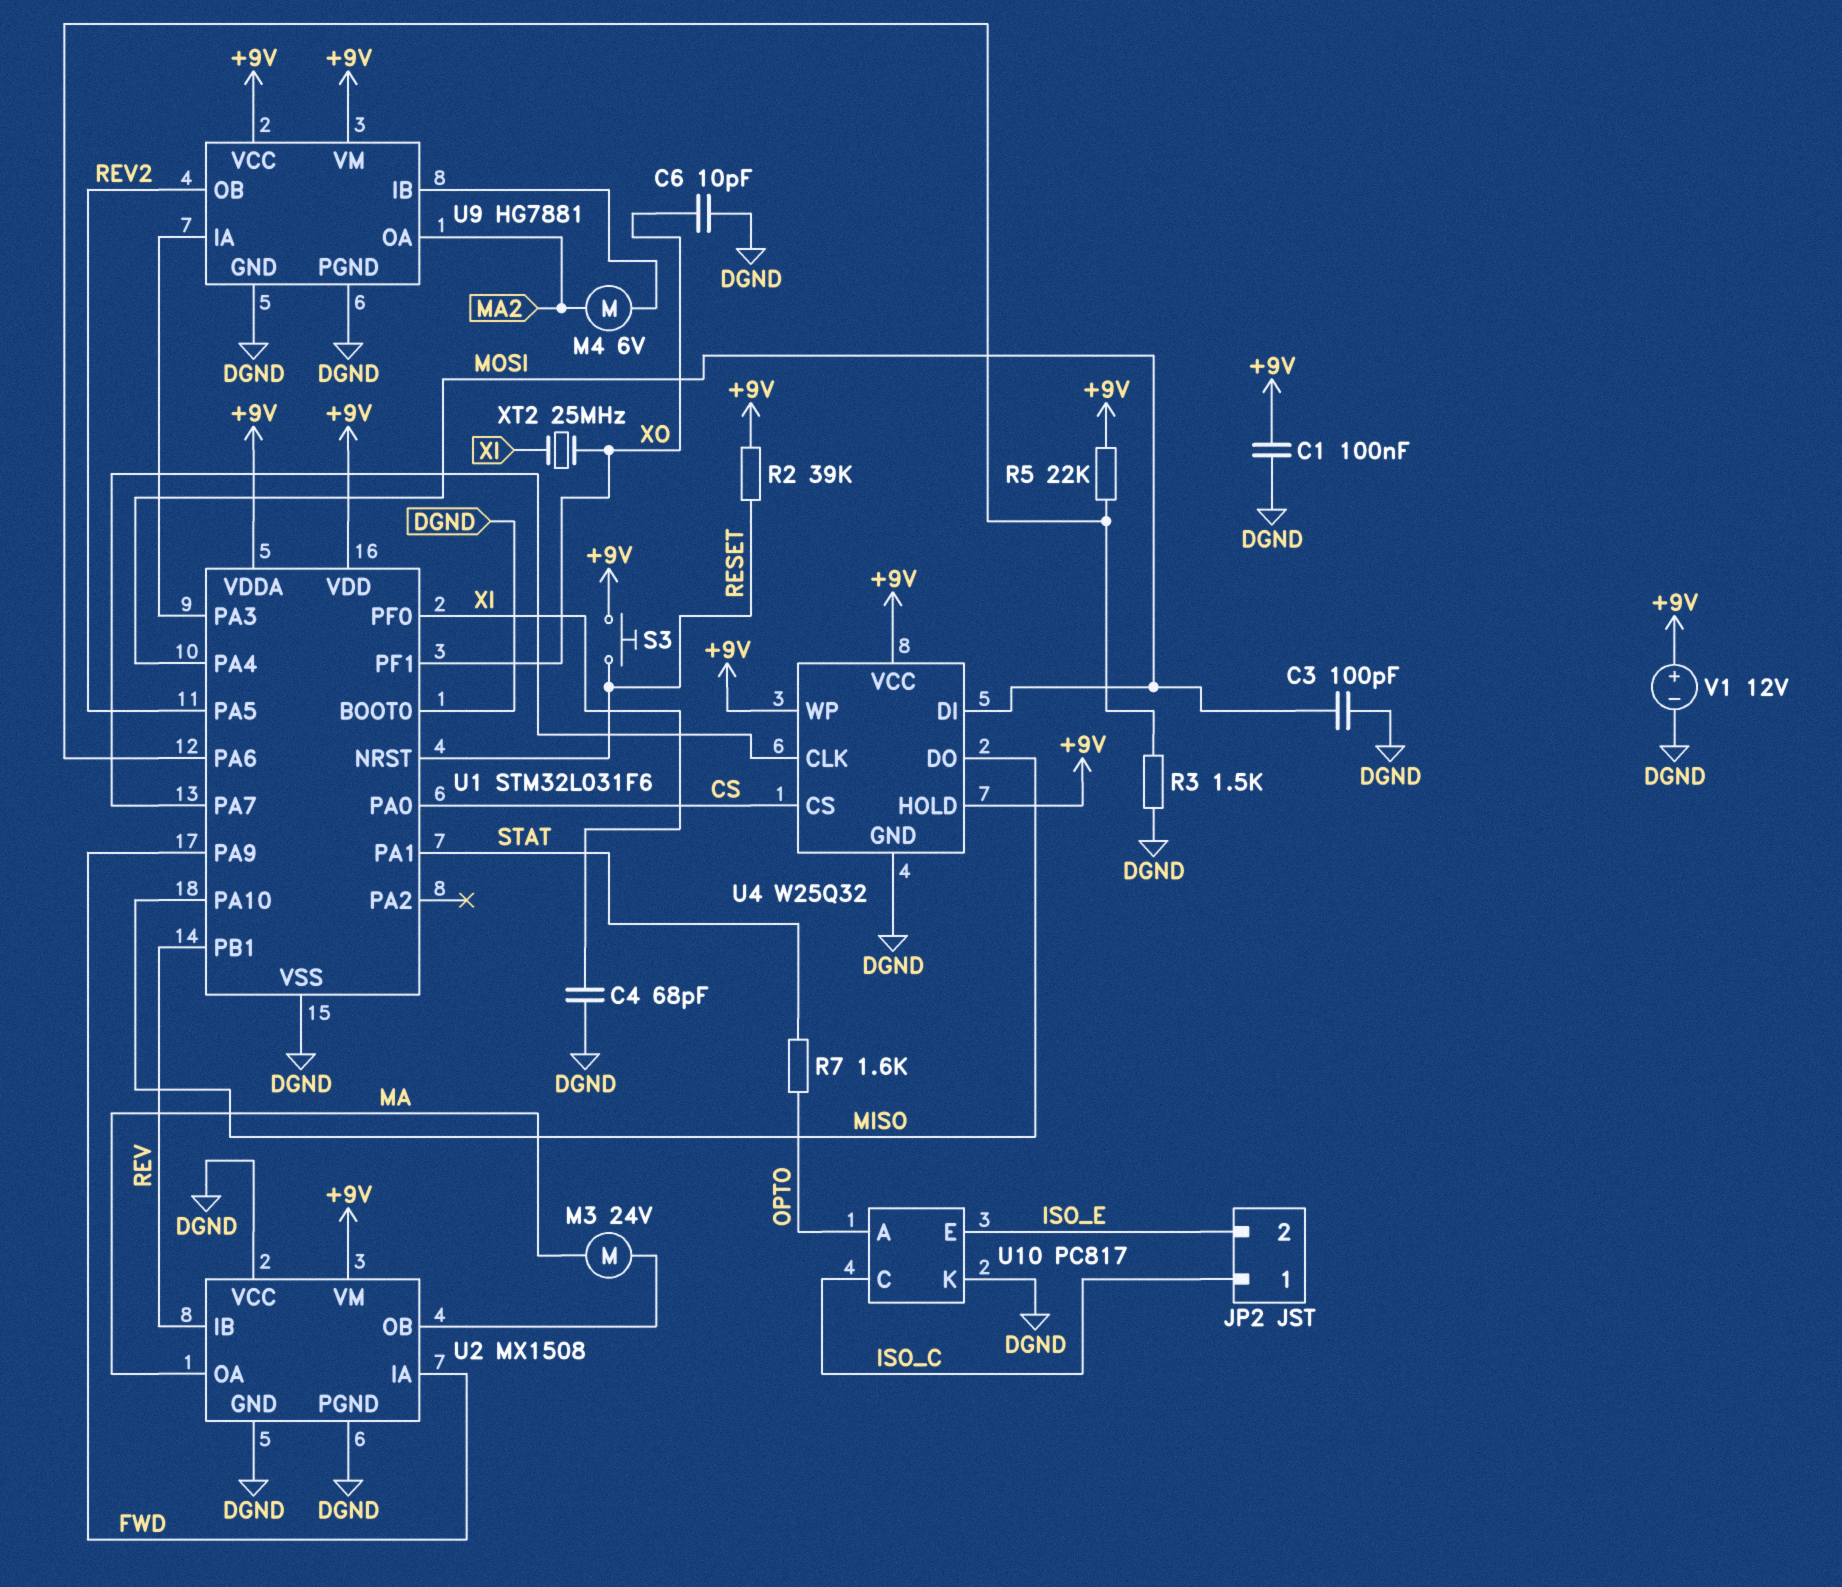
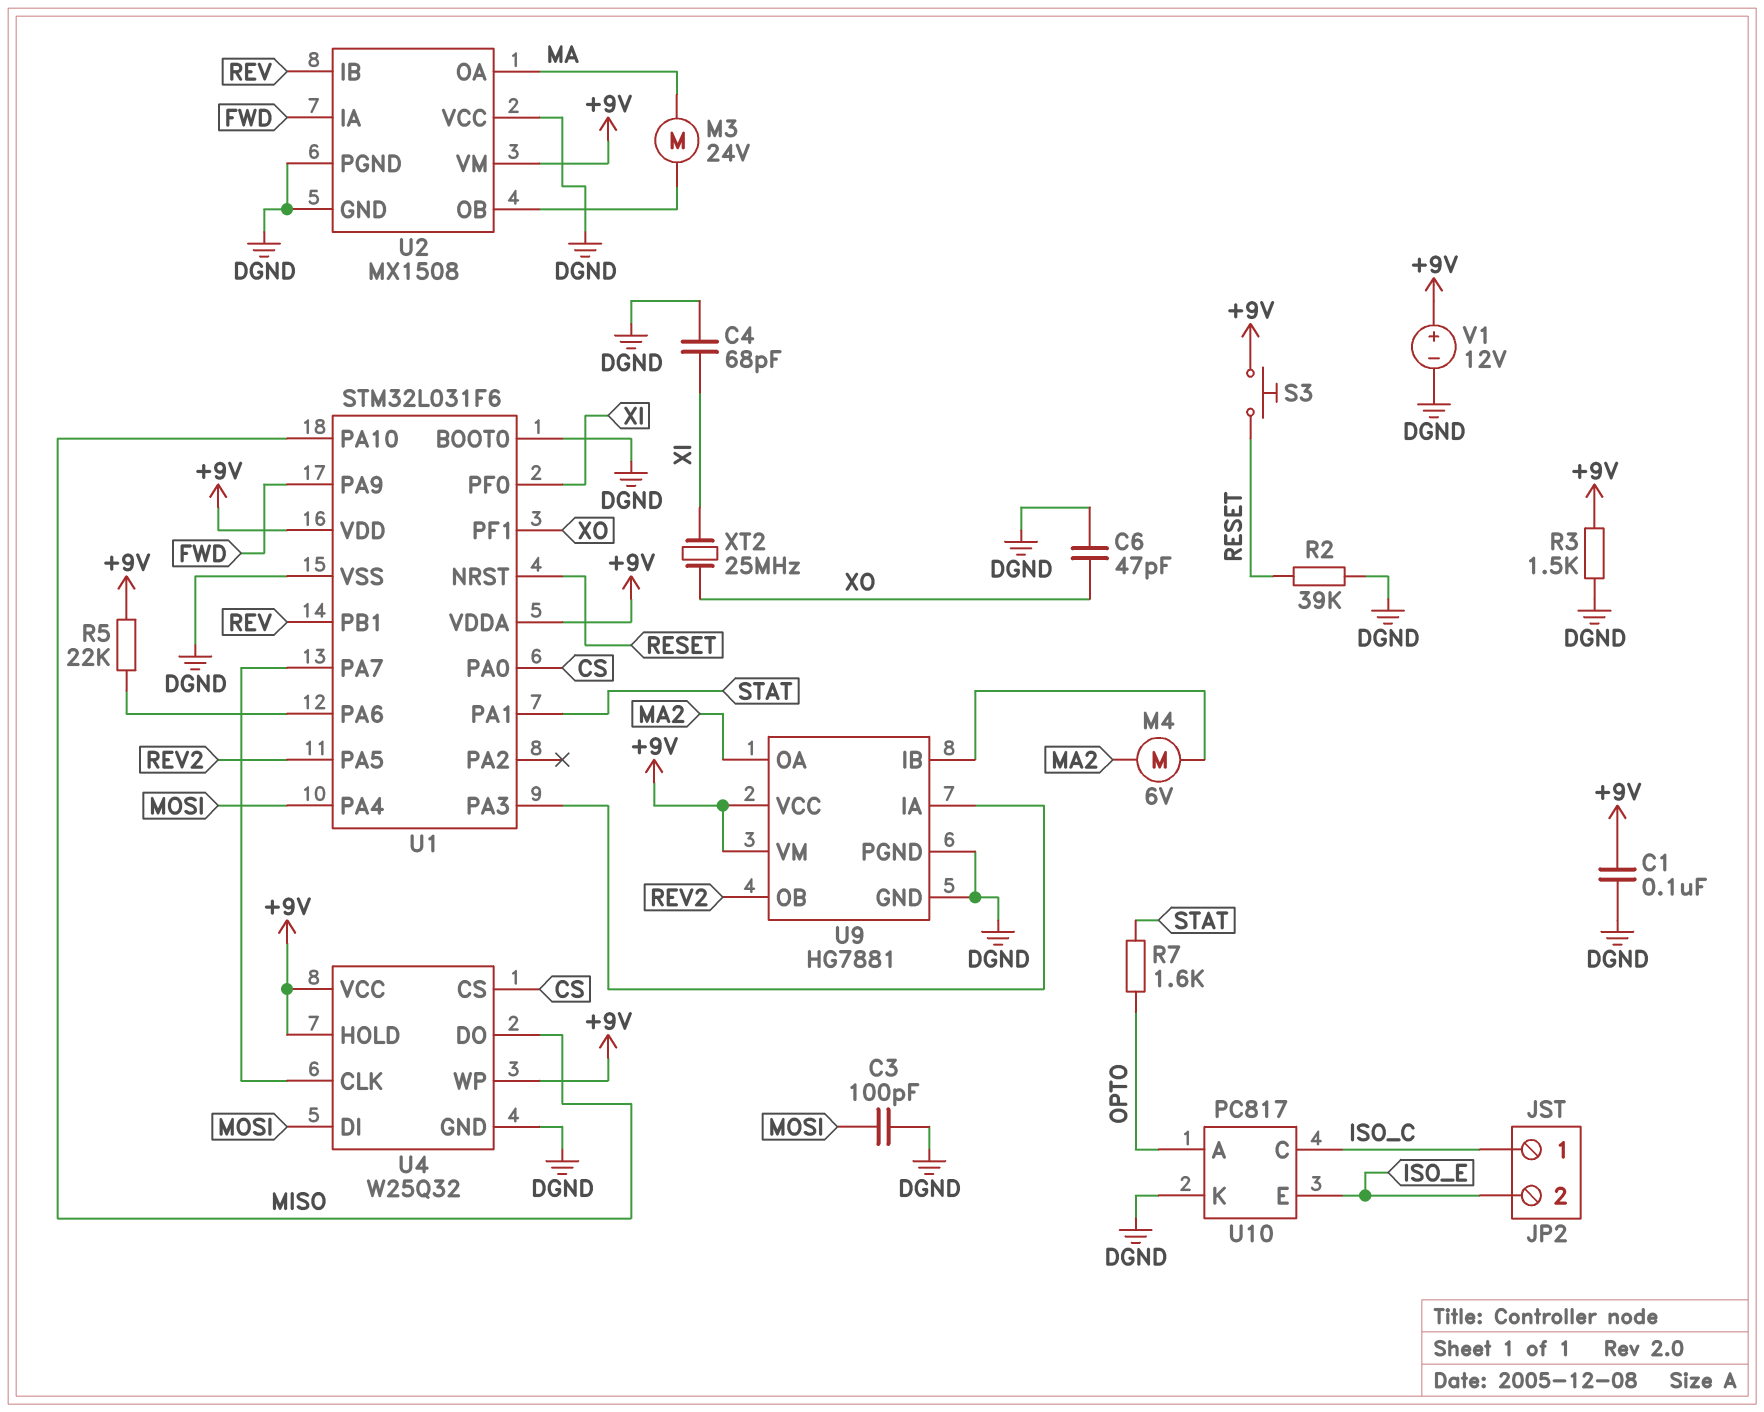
C6: 10pF (DGND, XO) -> 47pF (DGND, XO)
R2: 39k (+9V, RESET) -> 39k (DGND, RESET)
R3: 1.5k (DGND, U1/PA6) -> 1.5k (+9V, DGND)

